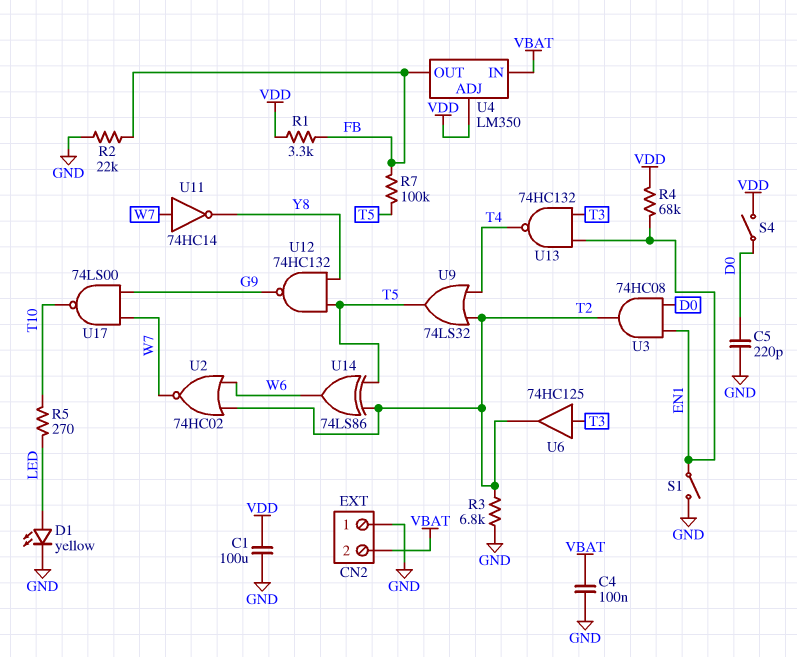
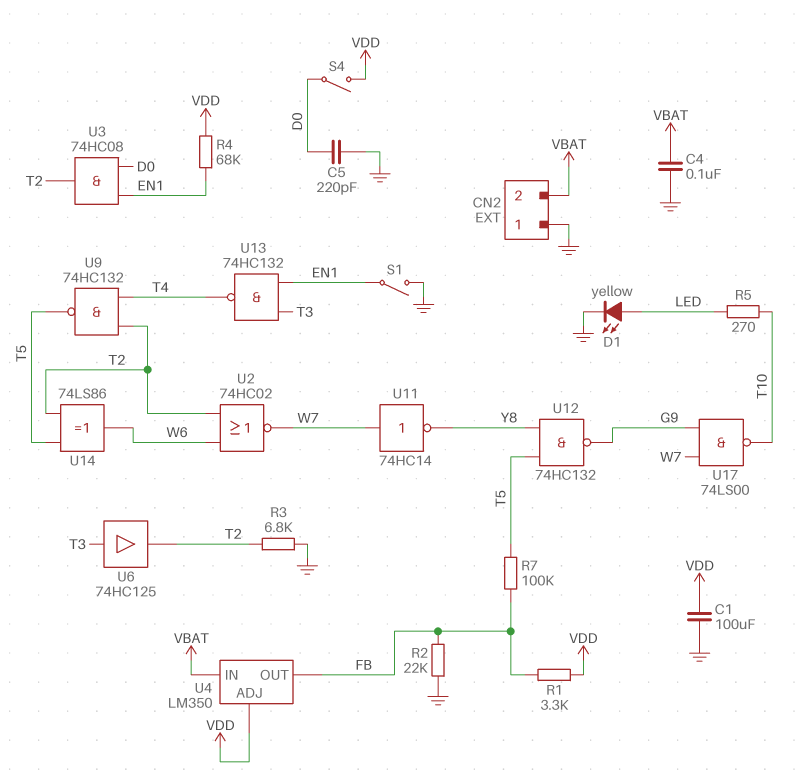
U9: OR 74LS32 (in T2, in T4, out T5) -> NAND 74HC132 (in T2, in T4, out T5)

